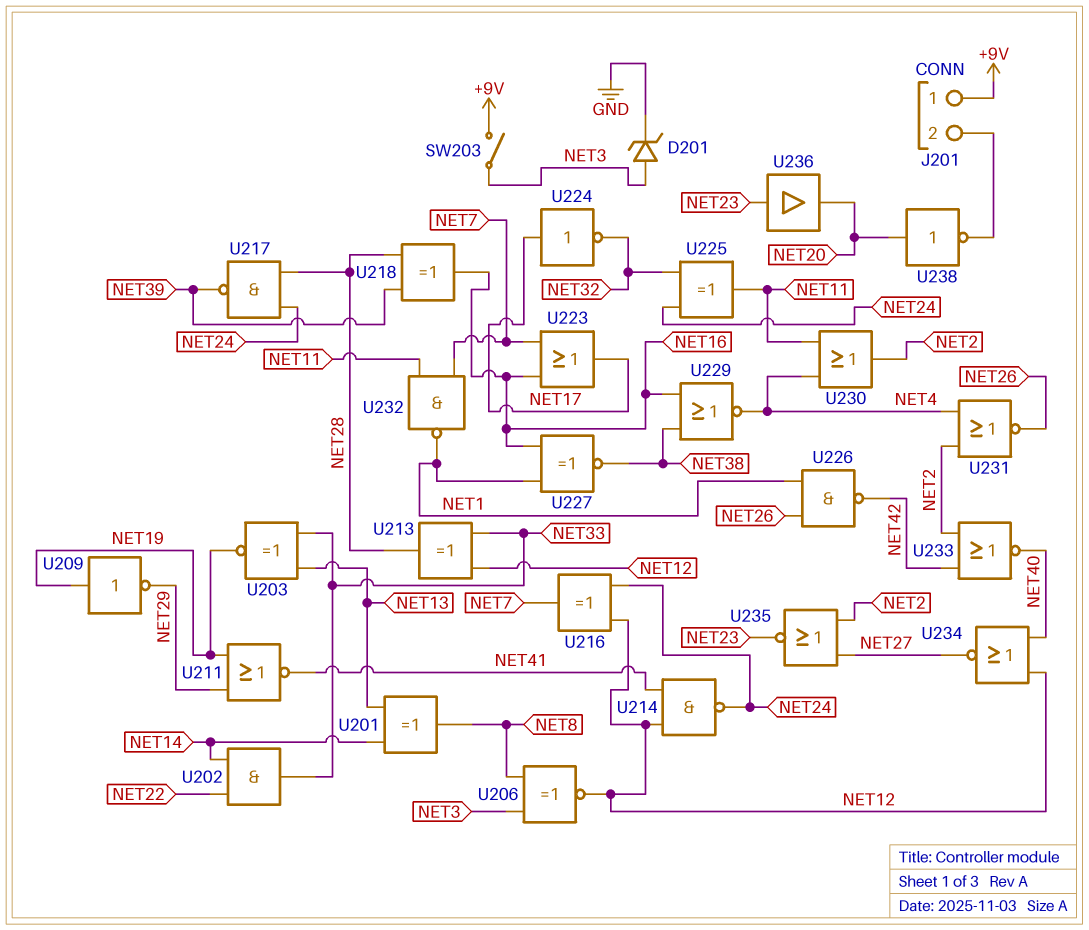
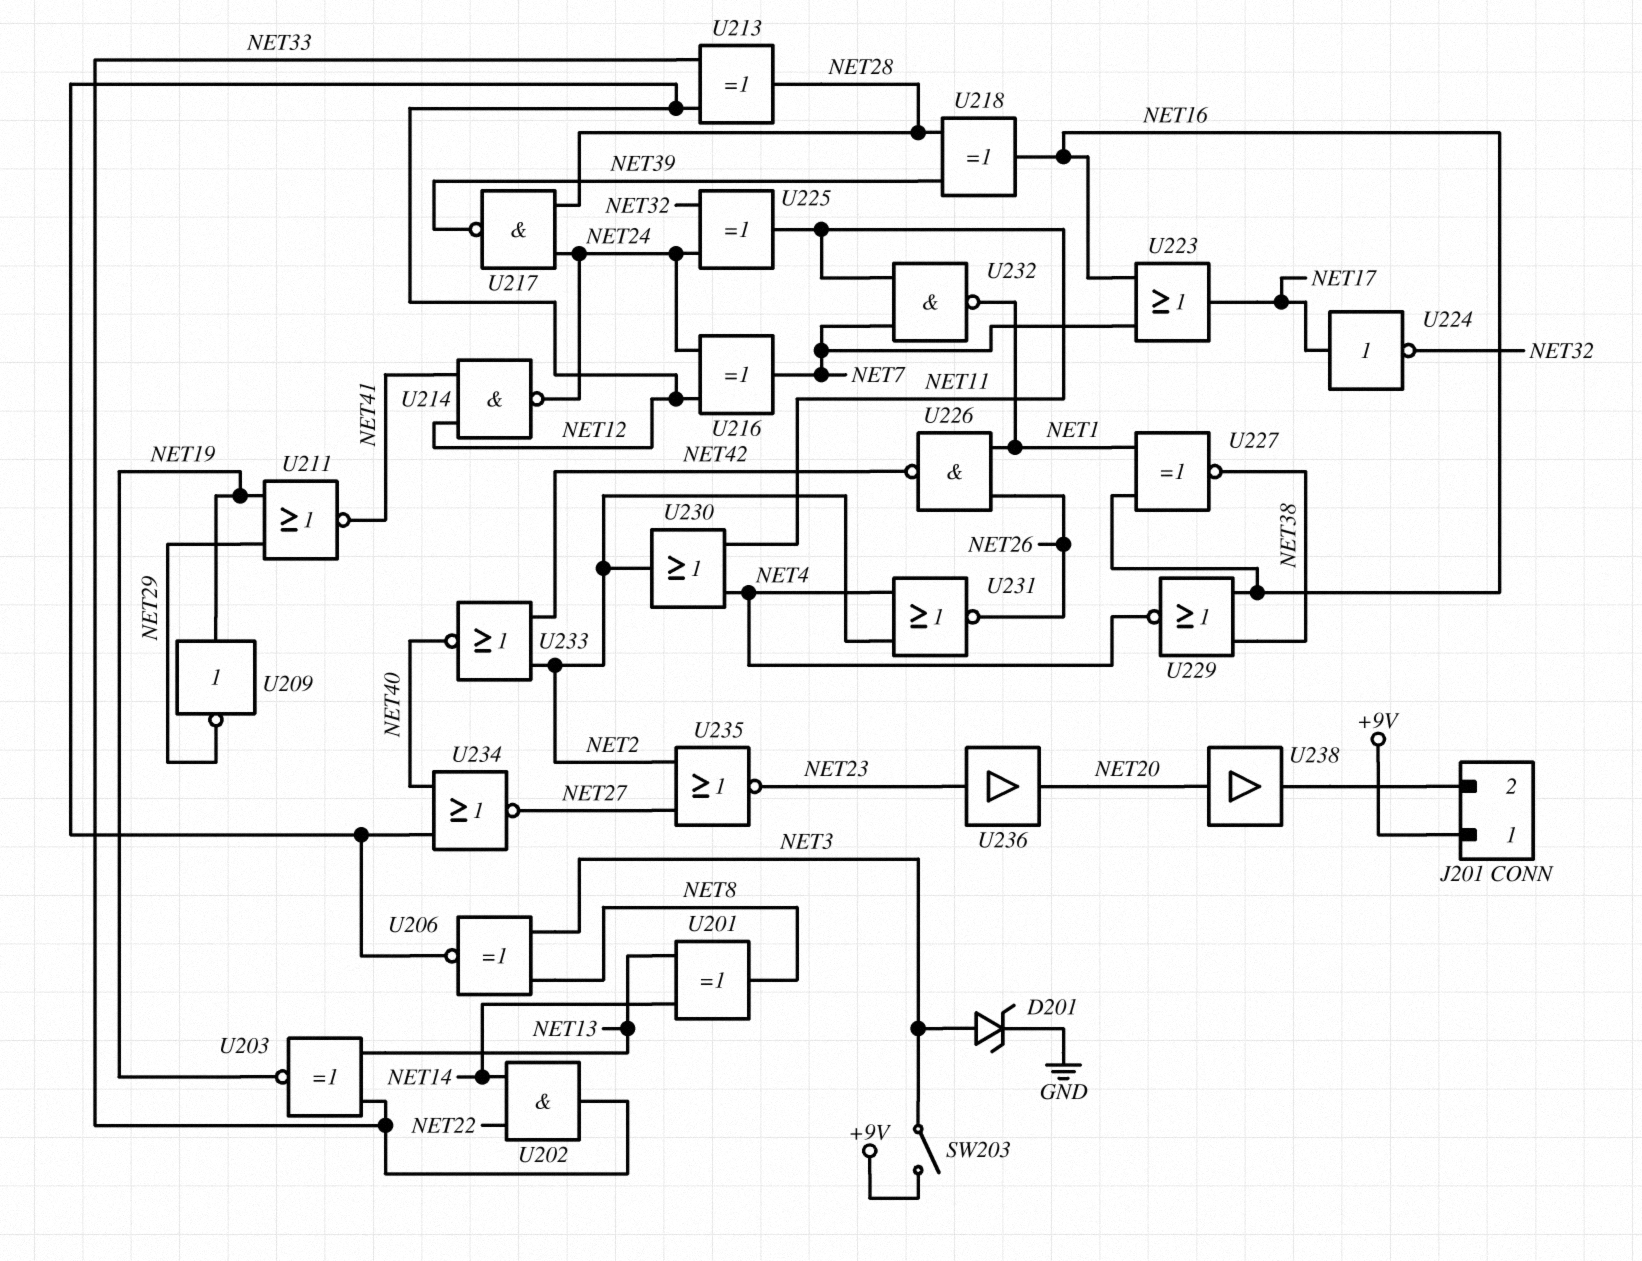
U238: NOT (in NET20, out J201/2) -> buffer (in NET20, out J201/2)

